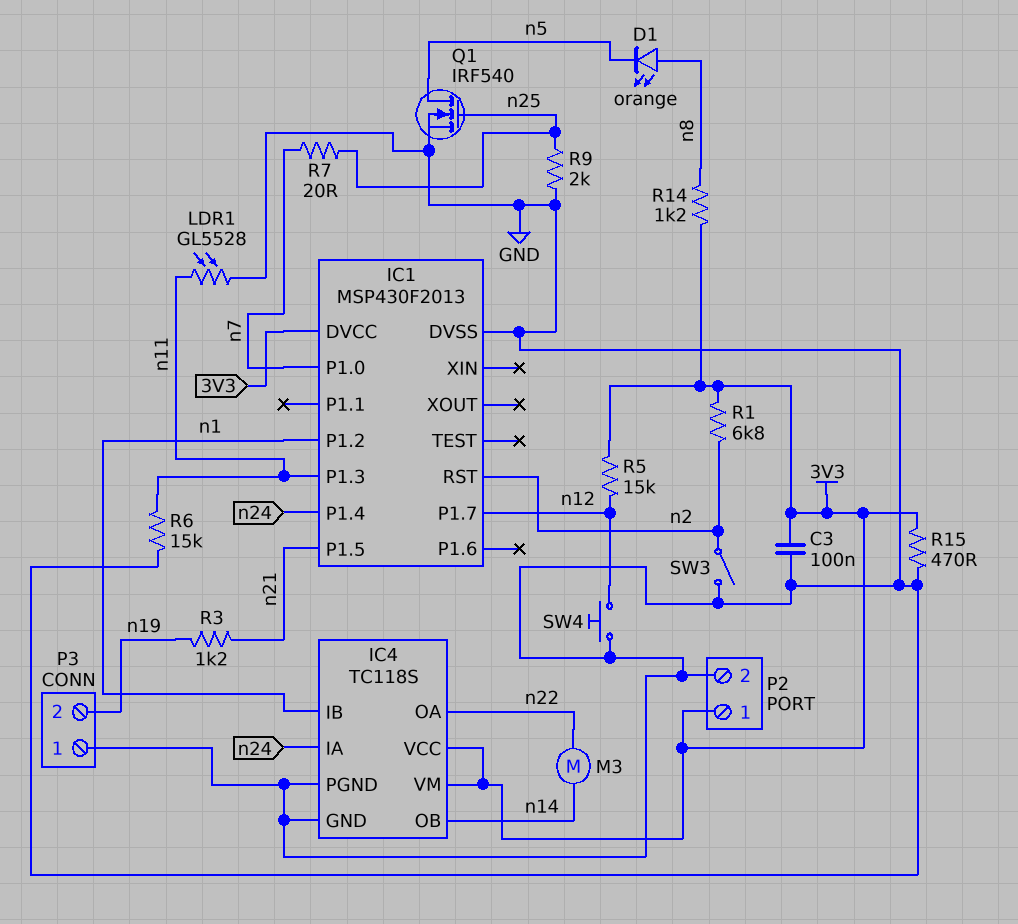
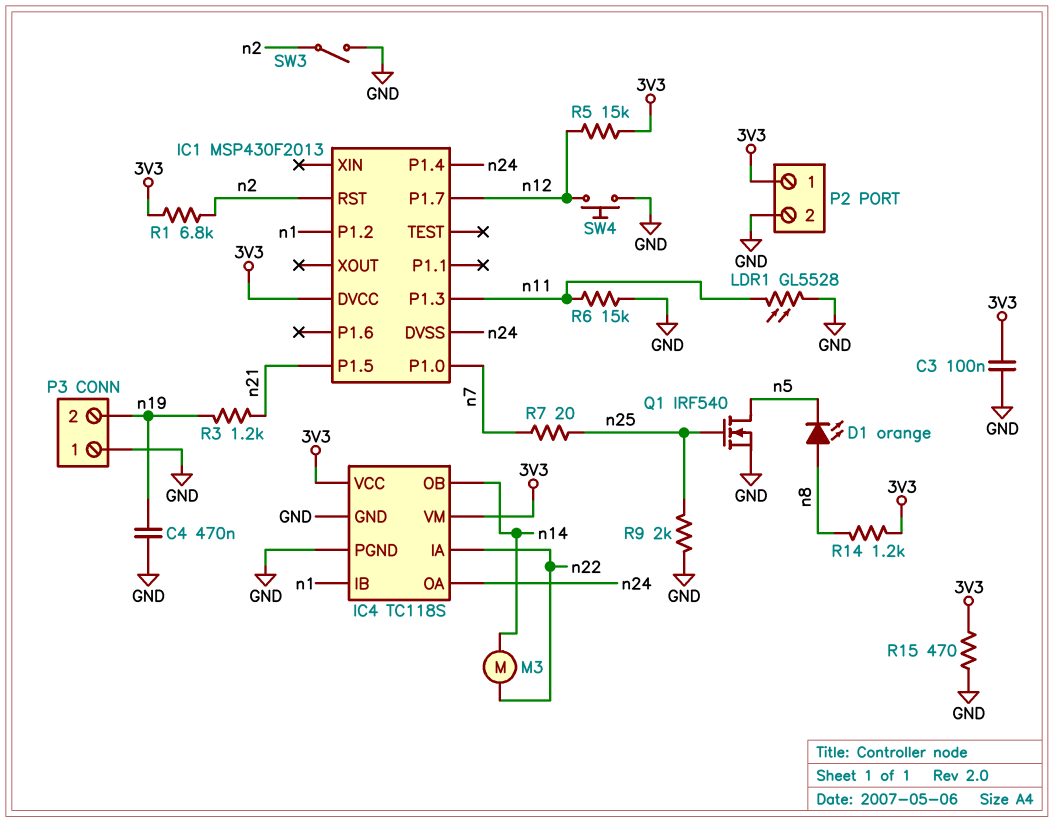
C4: none -> 470nF (GND, n19)
IC1 pin DVSS: GND -> n24
IC4 pin IA: n24 -> n22
IC4 pin OA: n22 -> n24

